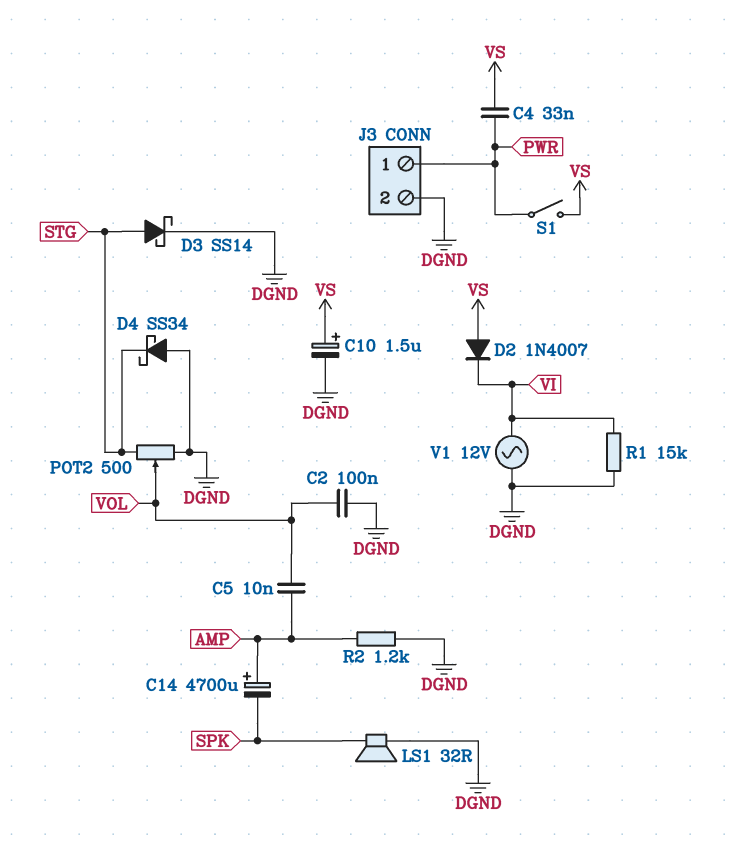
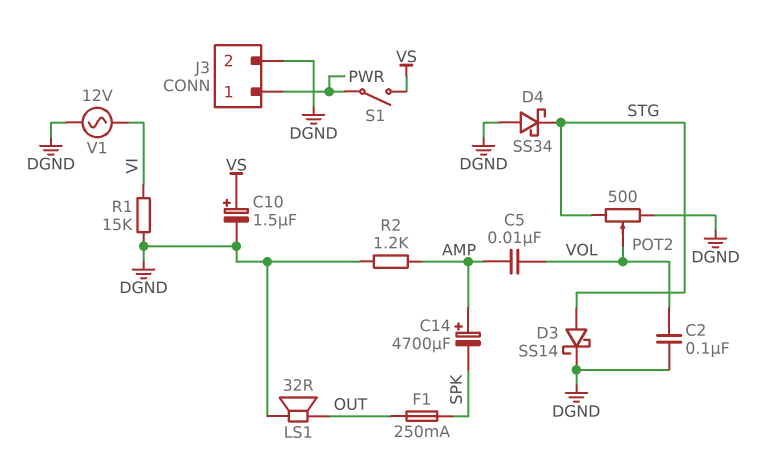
C4: 33nF (PWR, VS) -> none
D2: diode 1N4007 (A VS, K VI) -> none
F1: none -> 250mA (OUT, SPK)
LS1: speaker 32R (DGND, SPK) -> speaker 32R (DGND, OUT)

